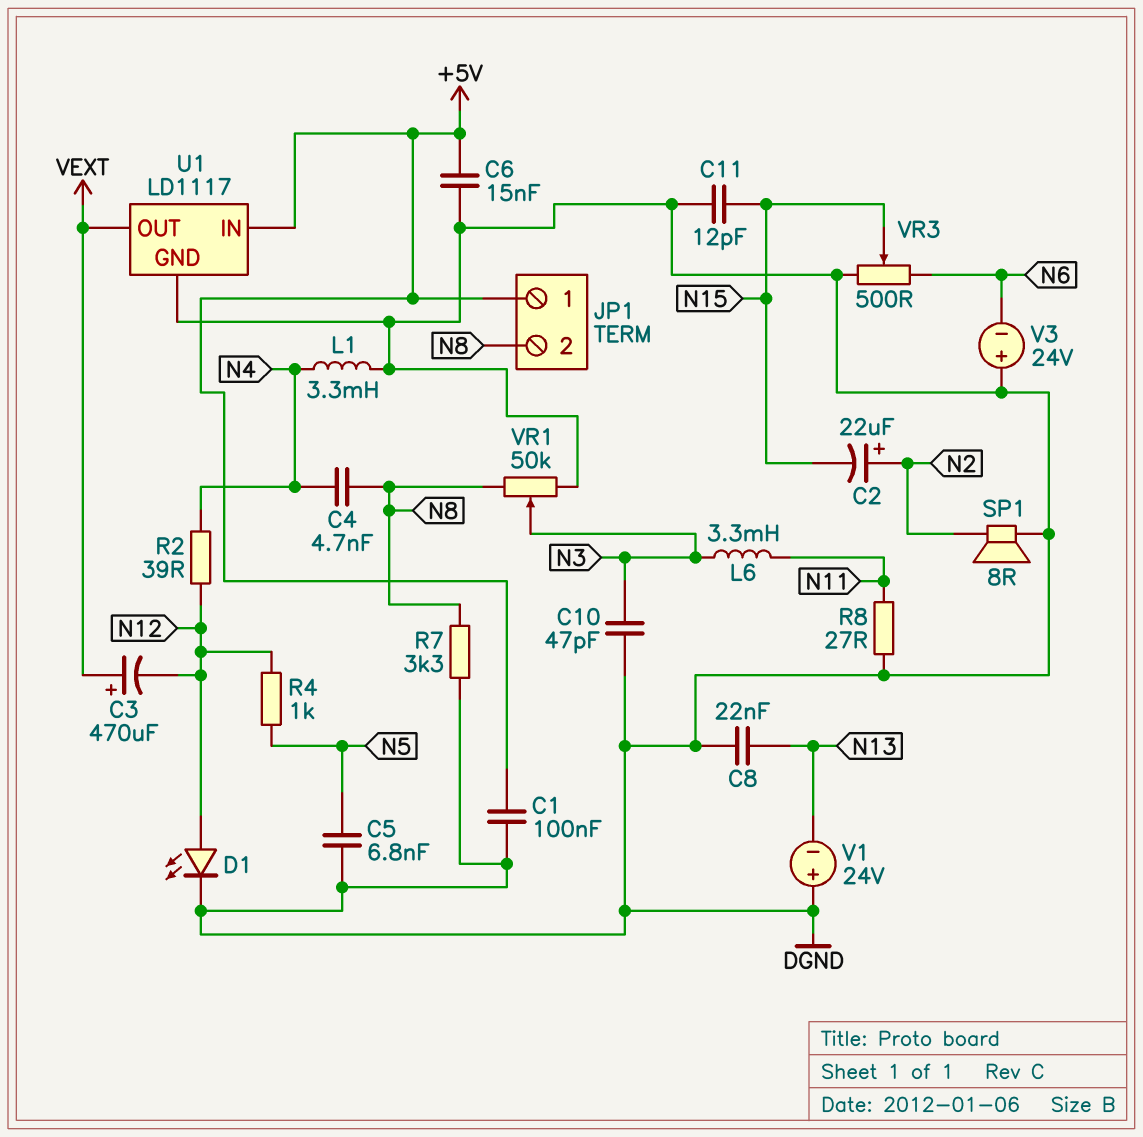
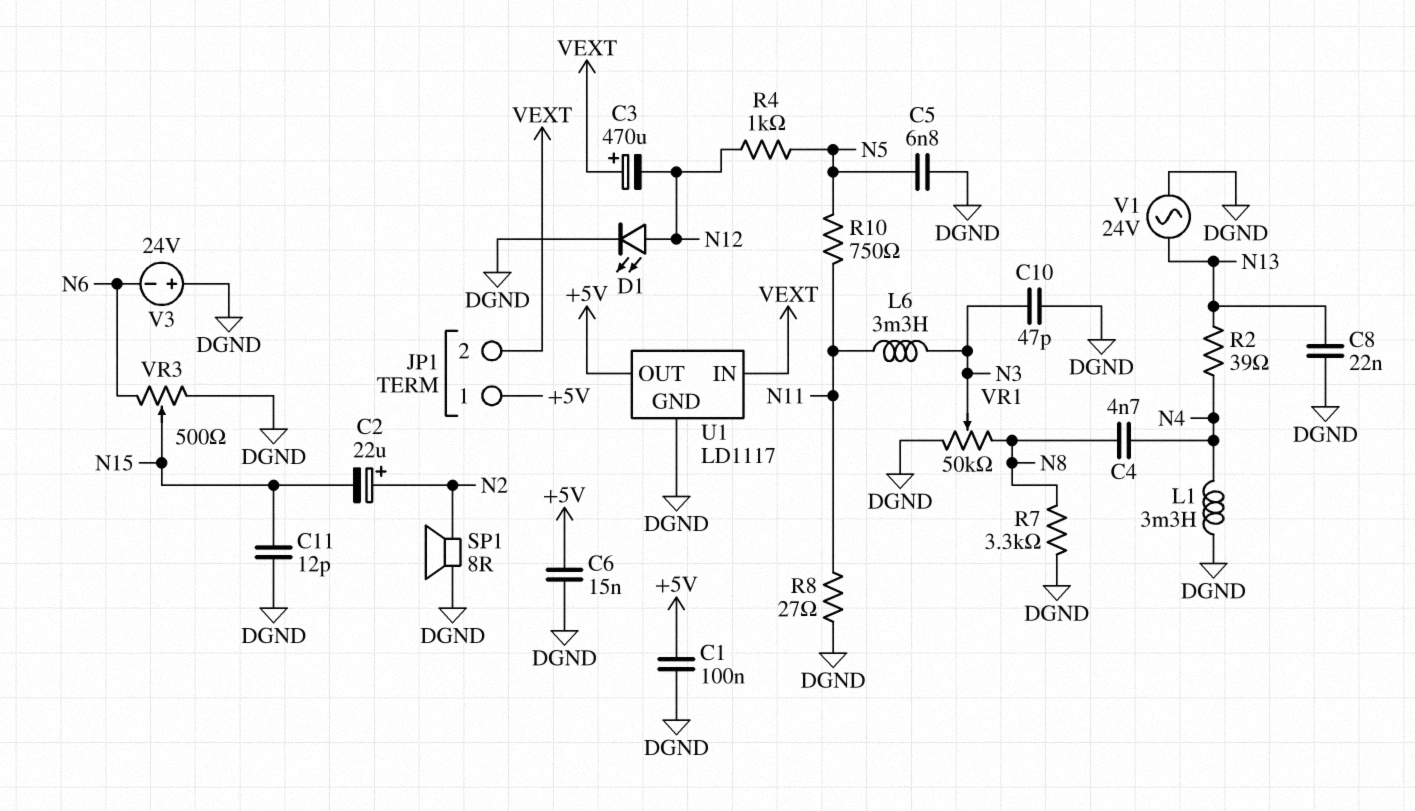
JP1 pin 2: N8 -> VEXT
R2: 39 (N4, N12) -> 39 (N4, N13)
R10: none -> 750 (N5, N11)
U1 pin IN: +5V -> VEXT
U1 pin OUT: VEXT -> +5V
V1: 24V (plus DGND, minus N13) -> AC 24V (DGND, N13)

